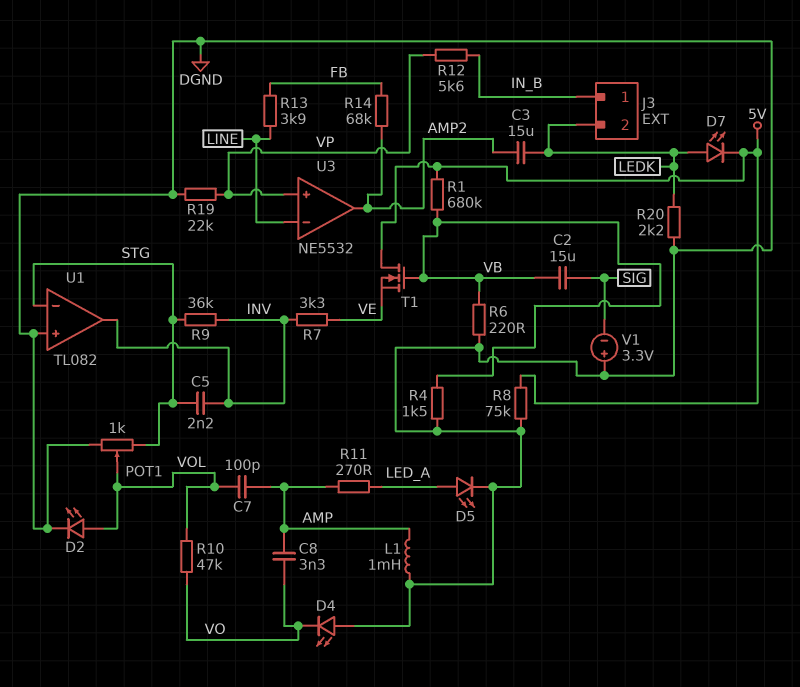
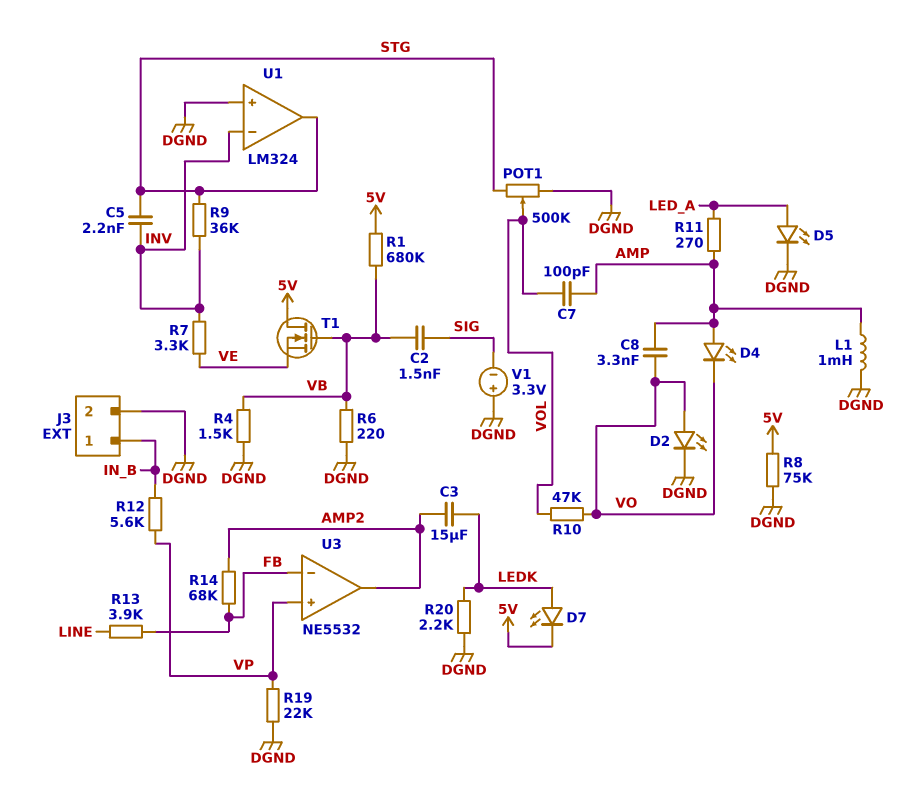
C2: 15uF (SIG, VB) -> 1.5nF (SIG, VB)
D2: LED (A VOL, K DGND) -> LED (A VO, K DGND)
D4: LED (A DGND, K VO) -> LED (A AMP, K VO)
J3 pin 2: LEDK -> DGND
POT1: 1k (DGND, STG, wiper VOL) -> 500k (DGND, STG, wiper VOL)
U1: TL082 -> LM324
U1 pin in-: STG -> INV
U1 pin out: INV -> STG
U3 pin in-: LINE -> FB

